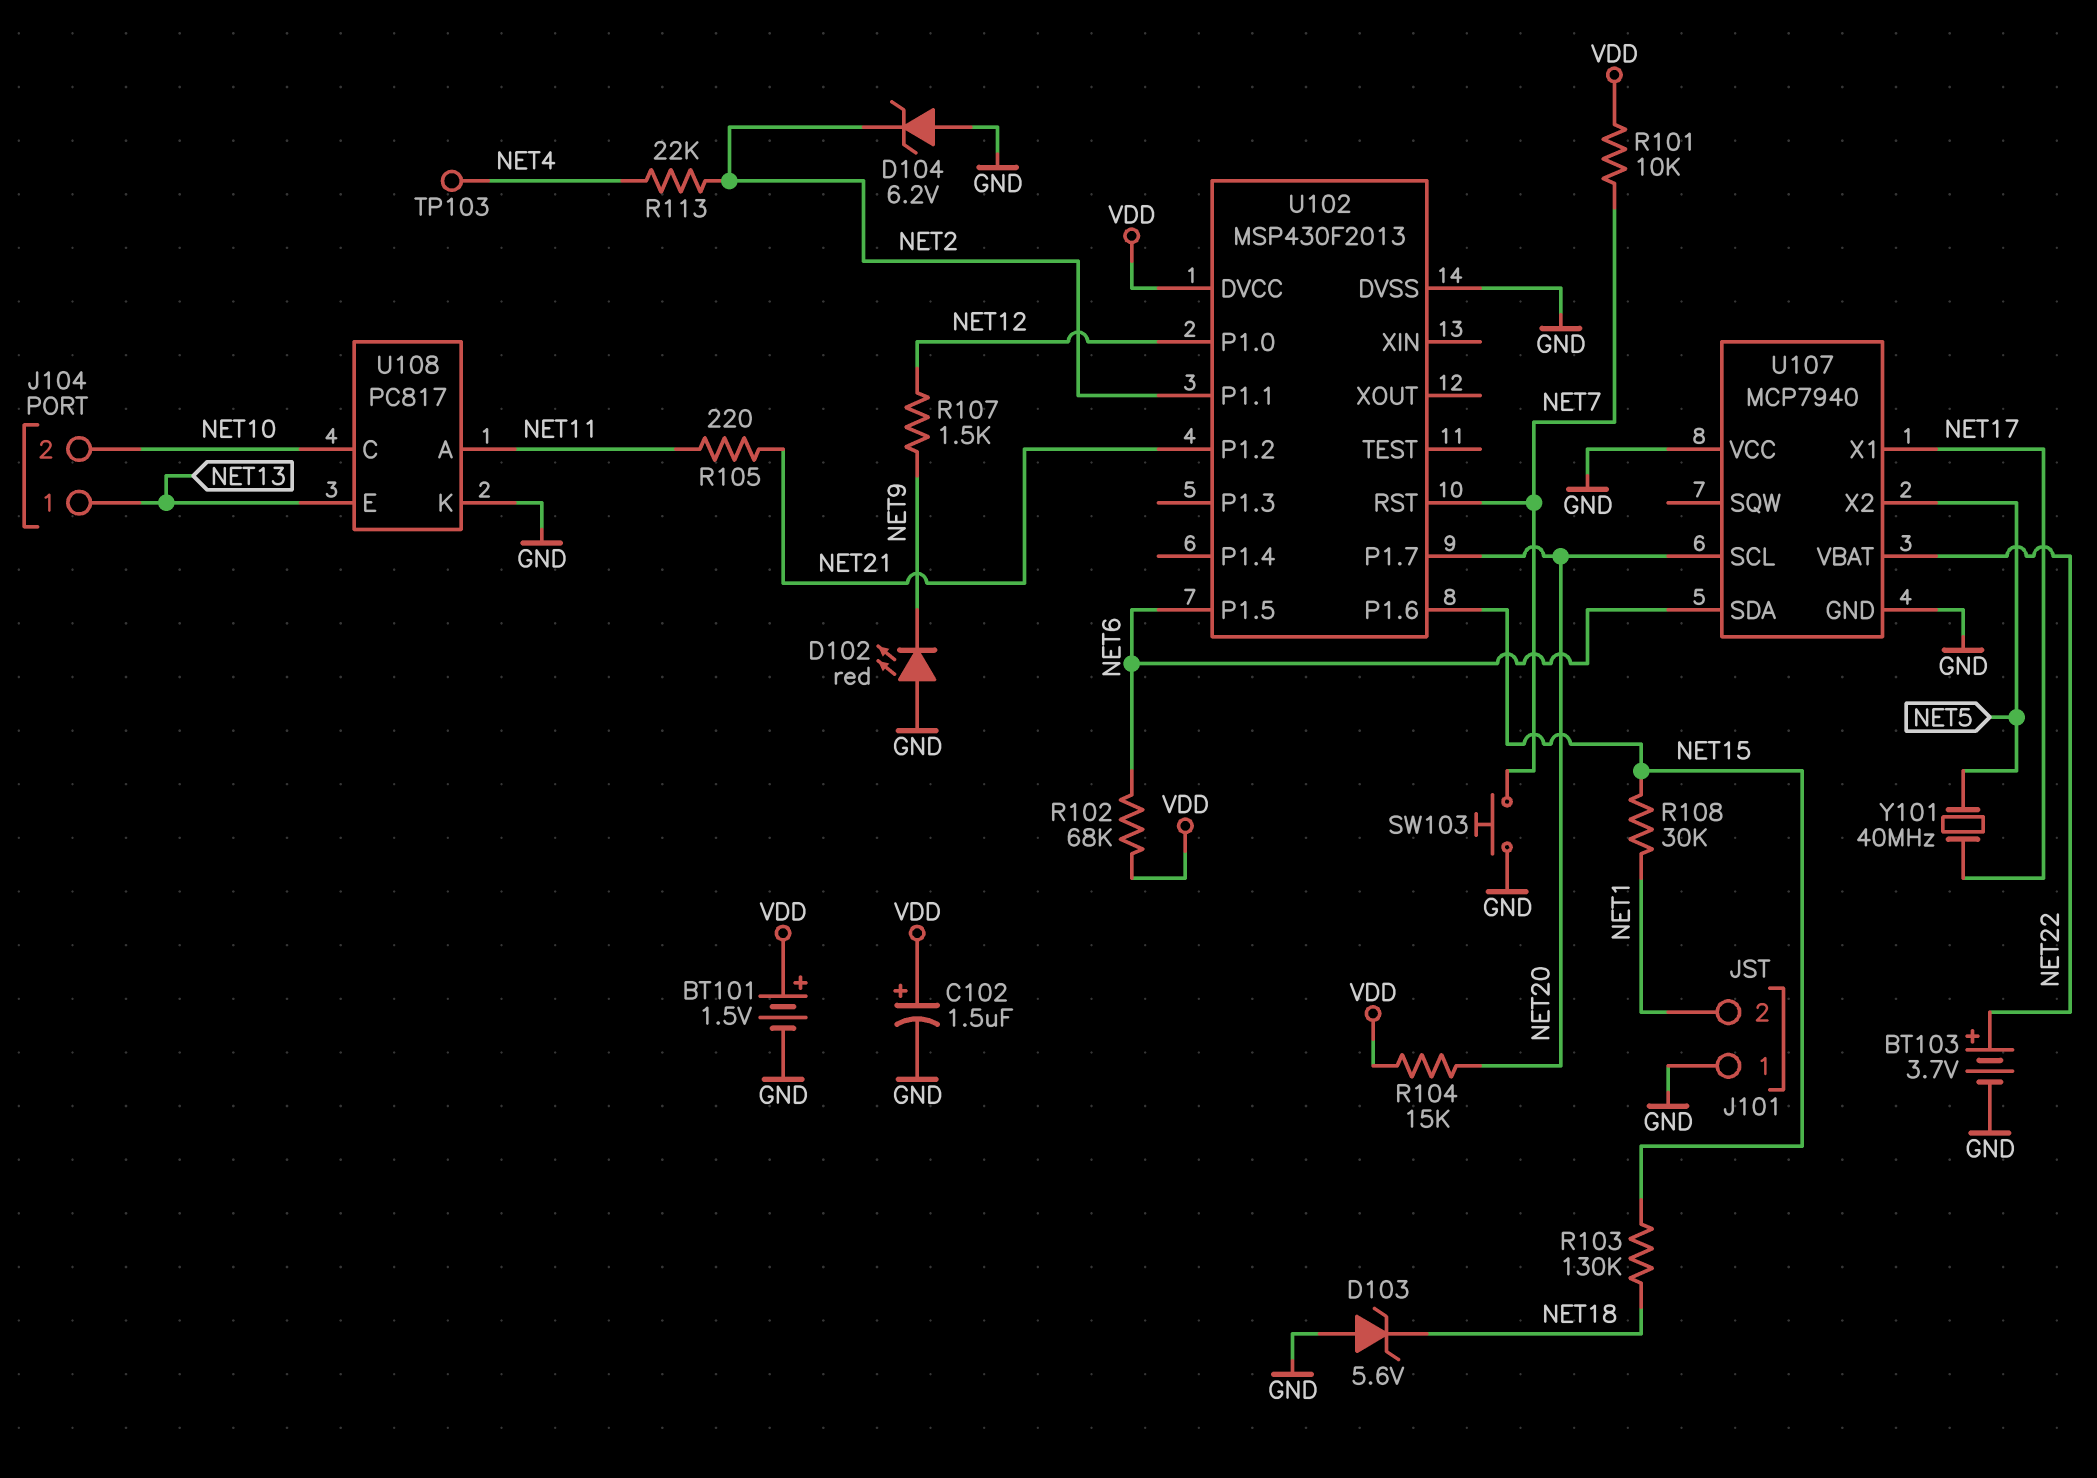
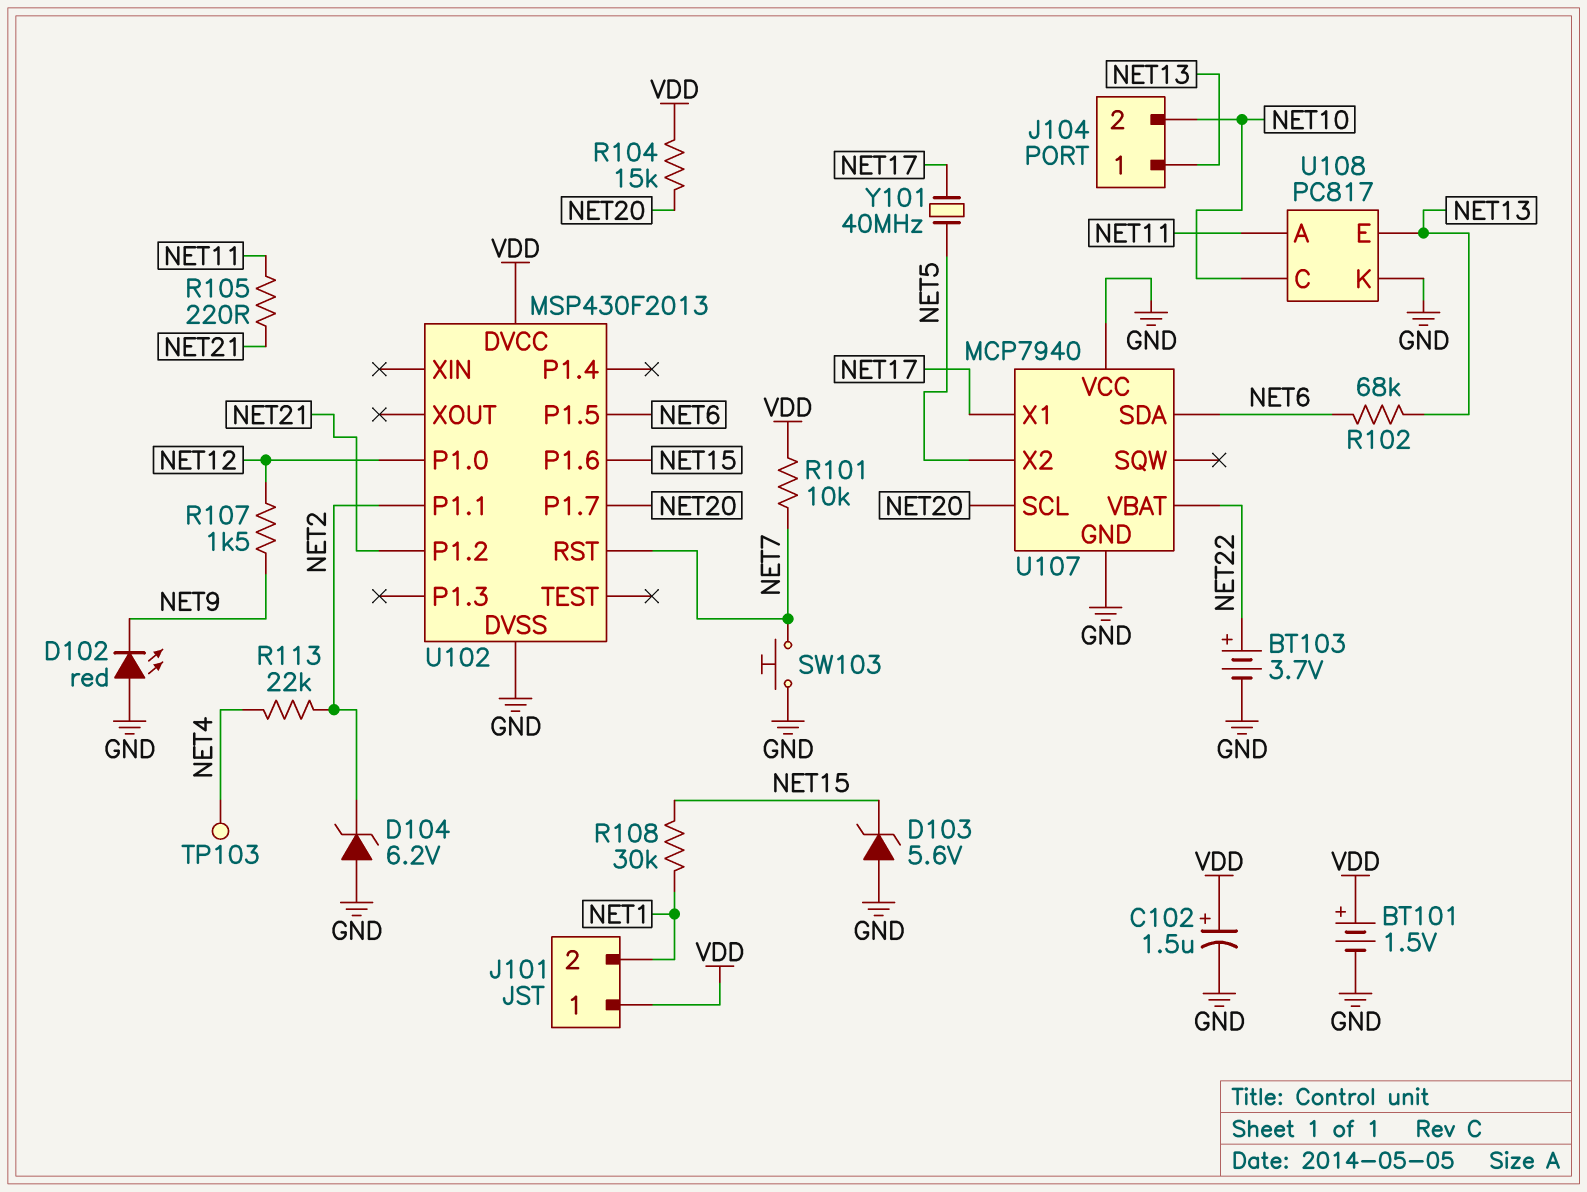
D103: zener 5.6V (A GND, K NET18) -> zener 5.6V (A GND, K NET15)
J101 pin 1: GND -> VDD
R102: 68k (NET6, VDD) -> 68k (NET6, NET13)
R103: 130k (NET15, NET18) -> none

